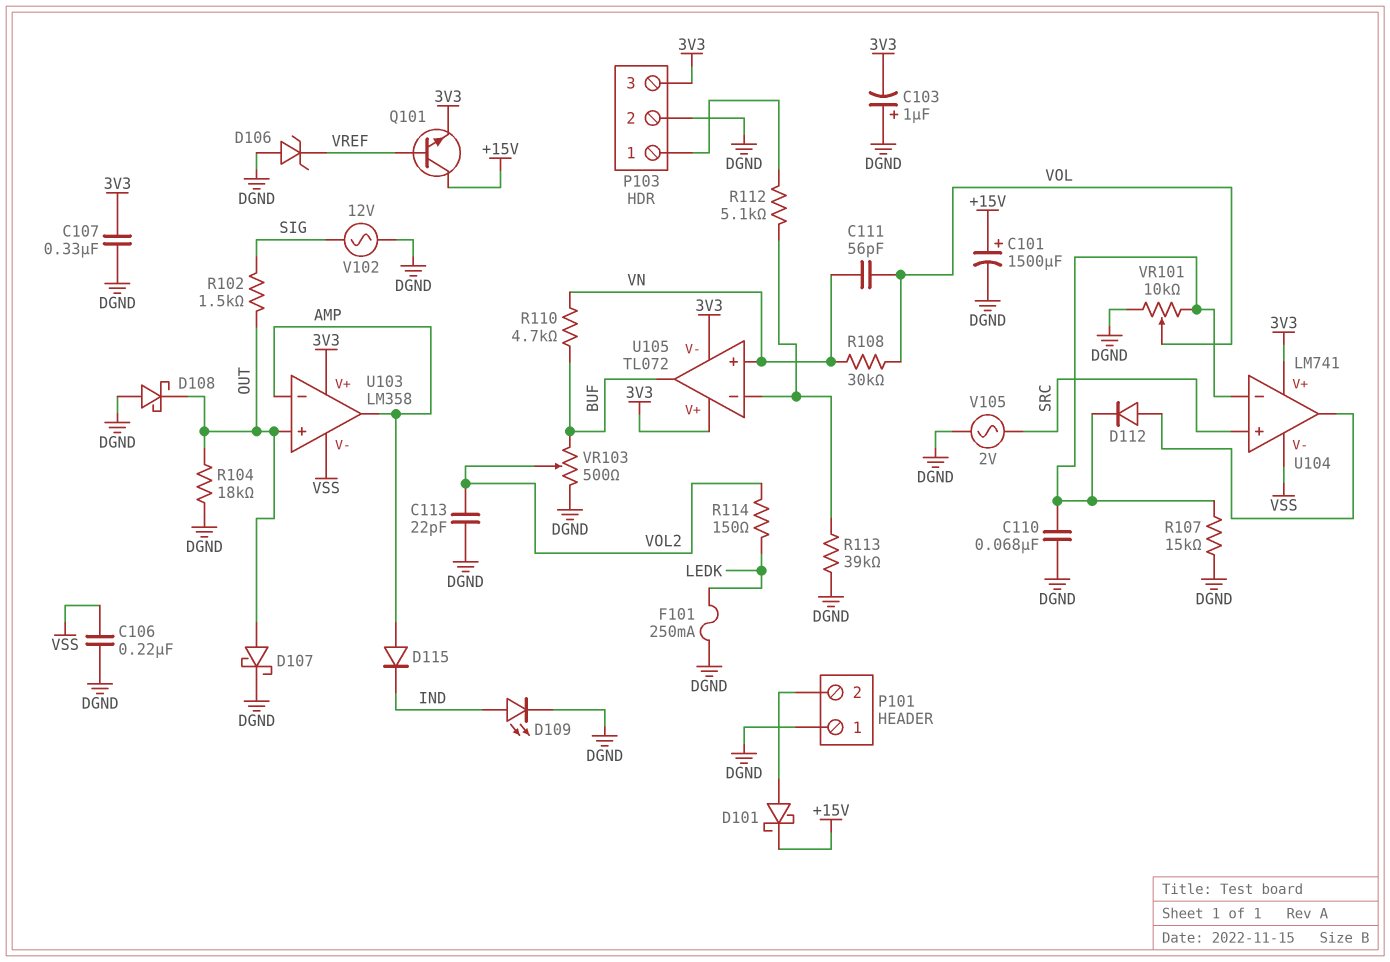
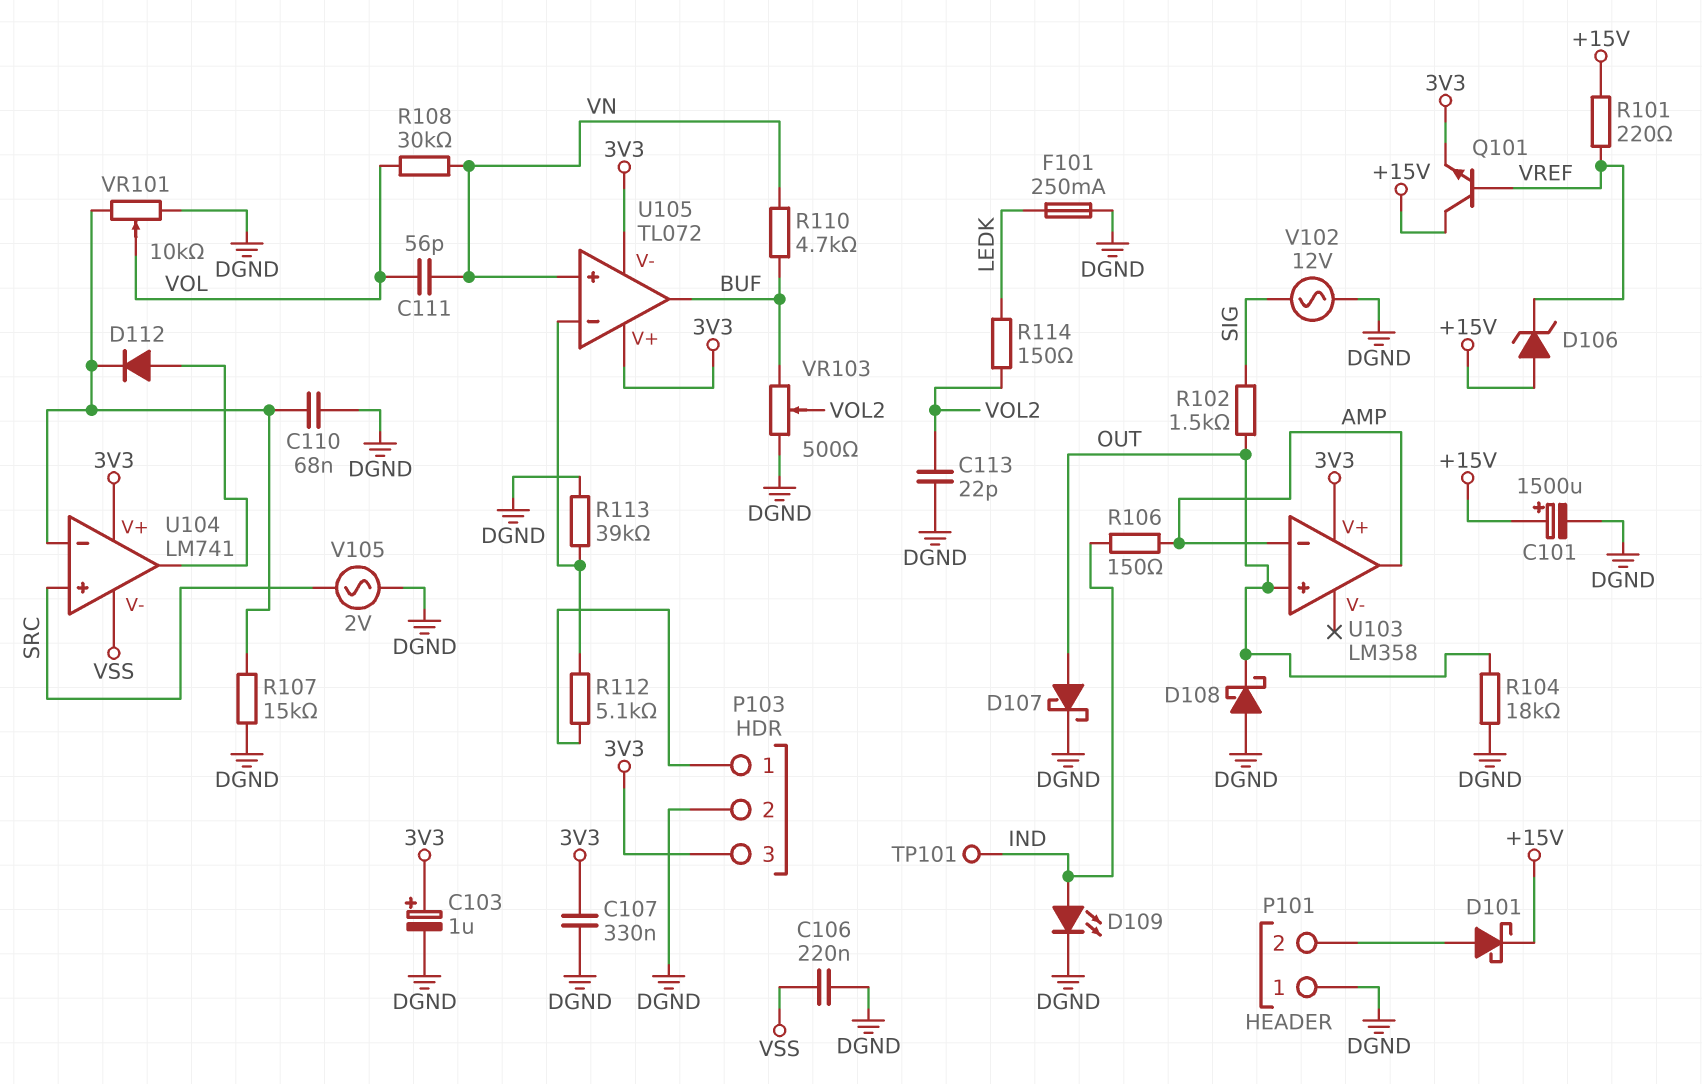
C103: 1uF (plus DGND, minus 3V3) -> 1uF (plus 3V3, minus DGND)
D106: zener (A DGND, K VREF) -> zener (A +15V, K VREF)
D115: diode (A AMP, K IND) -> none
R101: none -> 220 (+15V, VREF)
R106: none -> 150 (AMP, IND)
TP101: none -> test point (IND)
U103 pin V-: VSS -> none

